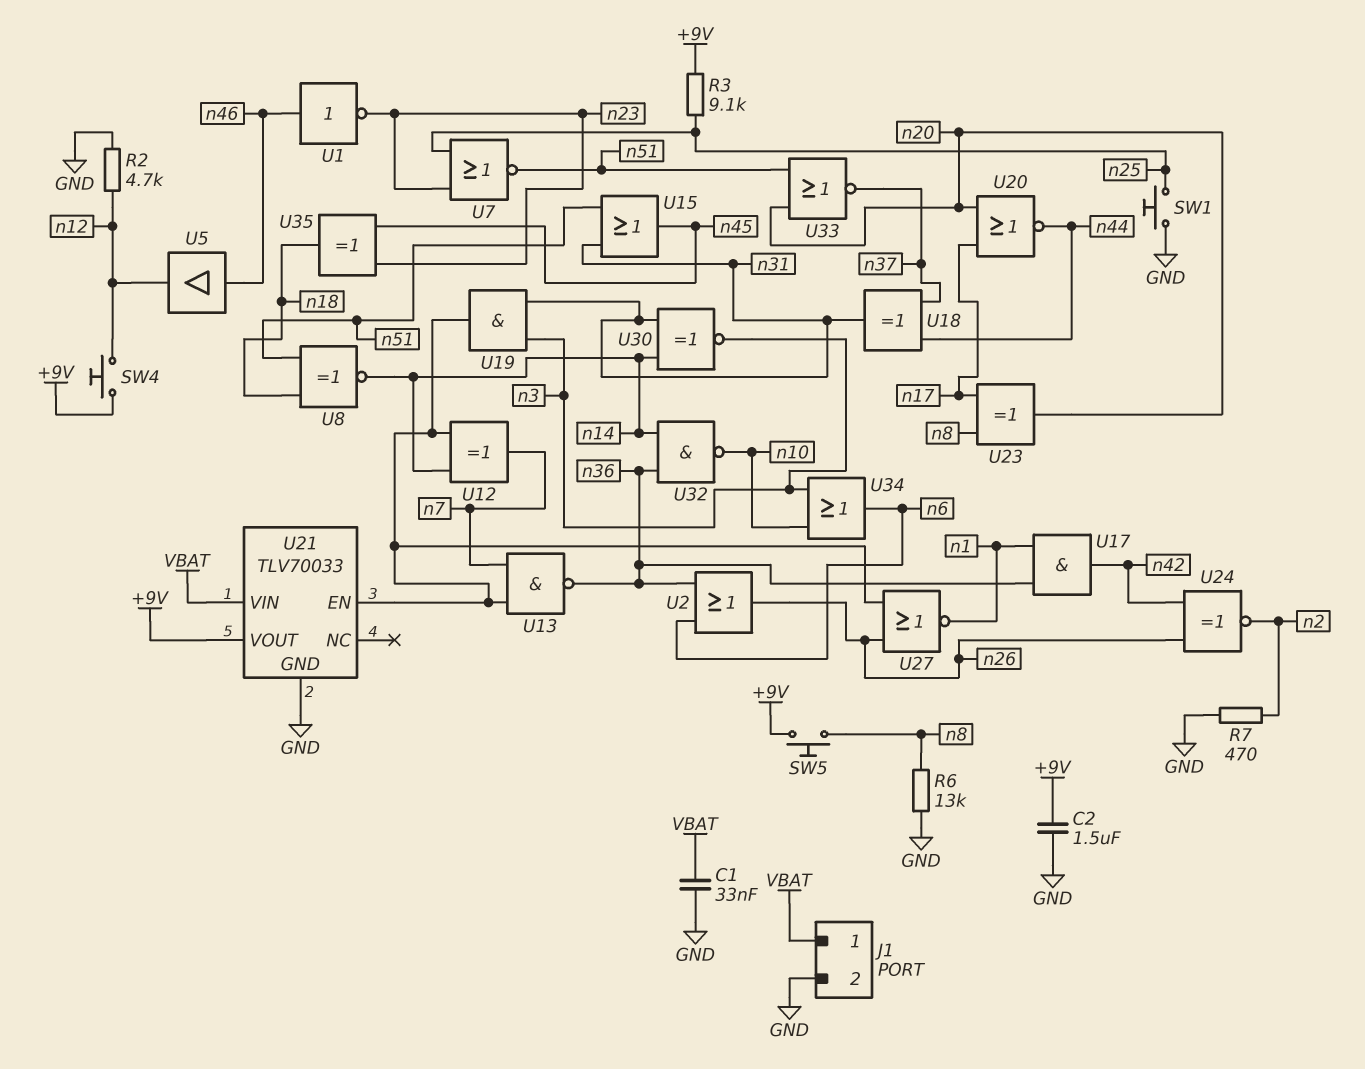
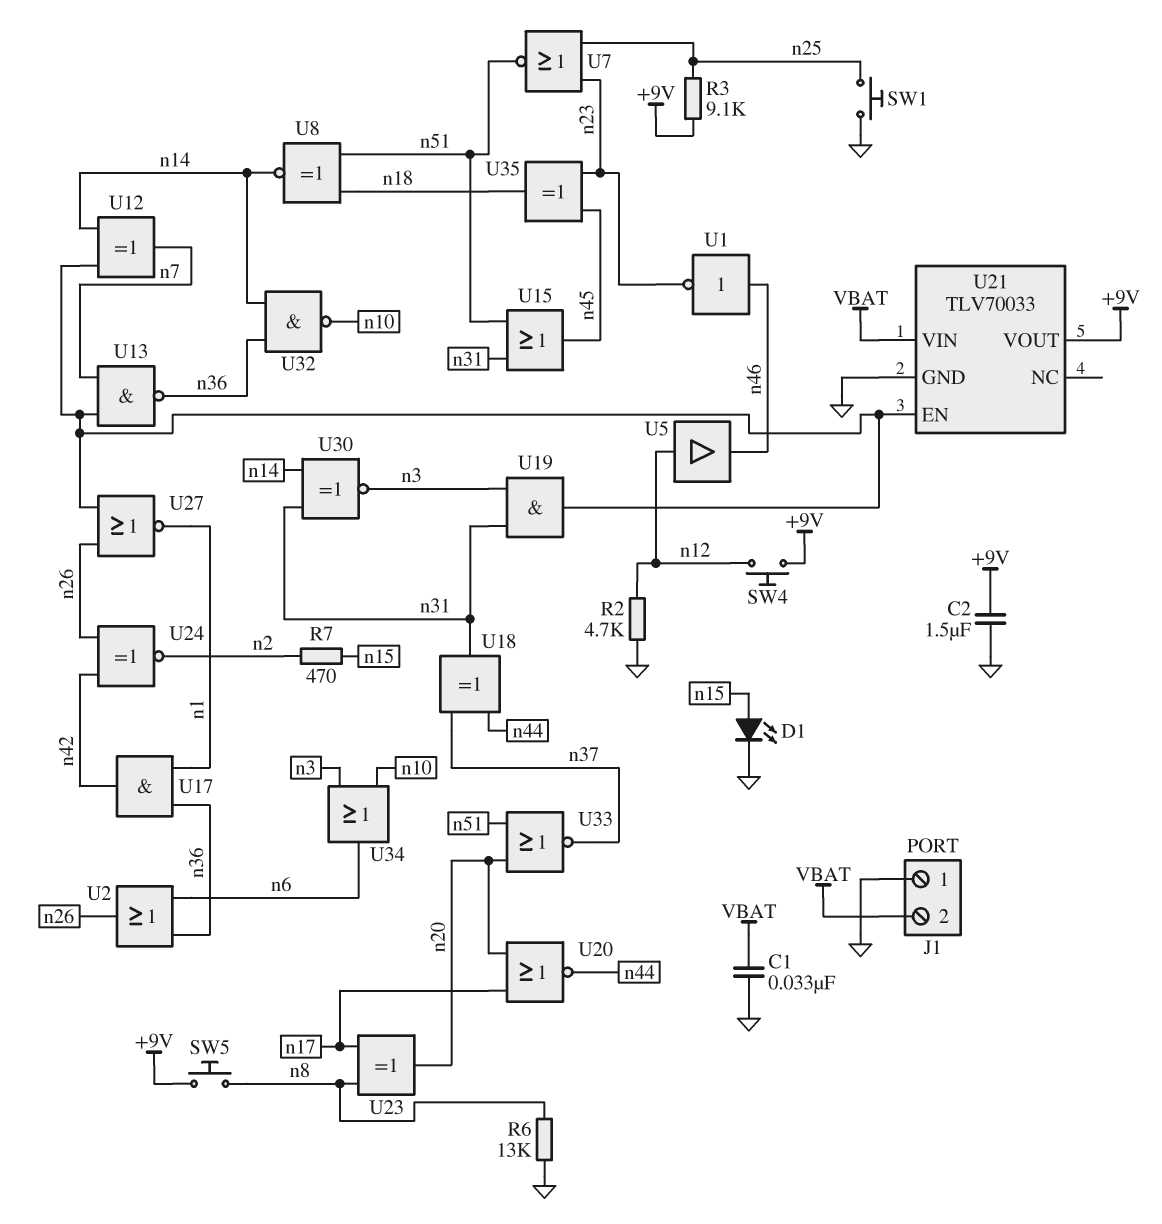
D1: none -> LED (A n15, K GND)
J1 pin 1: VBAT -> GND
J1 pin 2: GND -> VBAT
R7: 470 (GND, n2) -> 470 (n2, n15)
U5: buffer (in n46, out n12) -> buffer (in n12, out n46)

